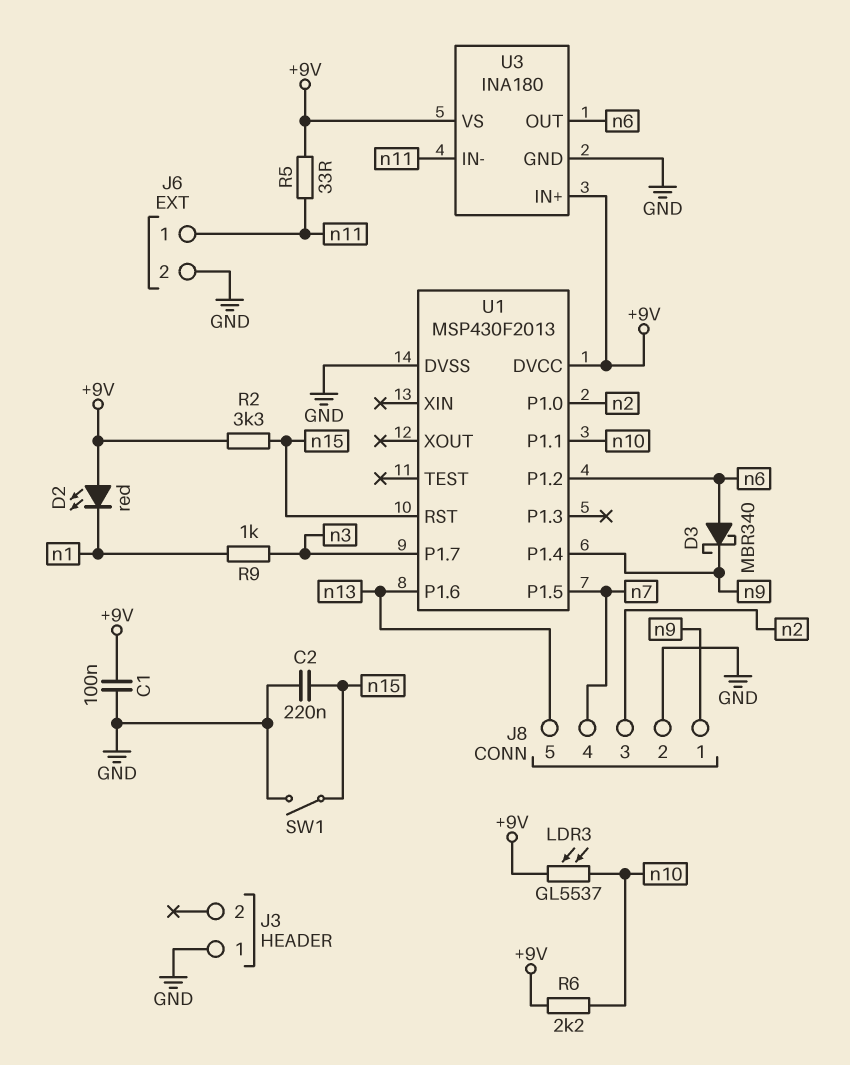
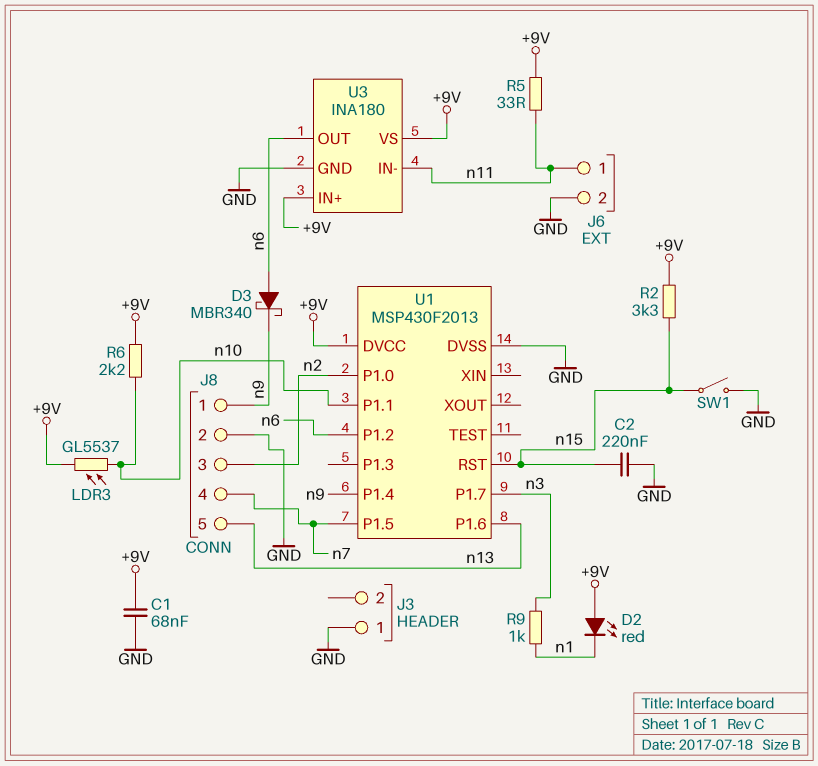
C1: 100nF (+9V, GND) -> 68nF (+9V, GND)

